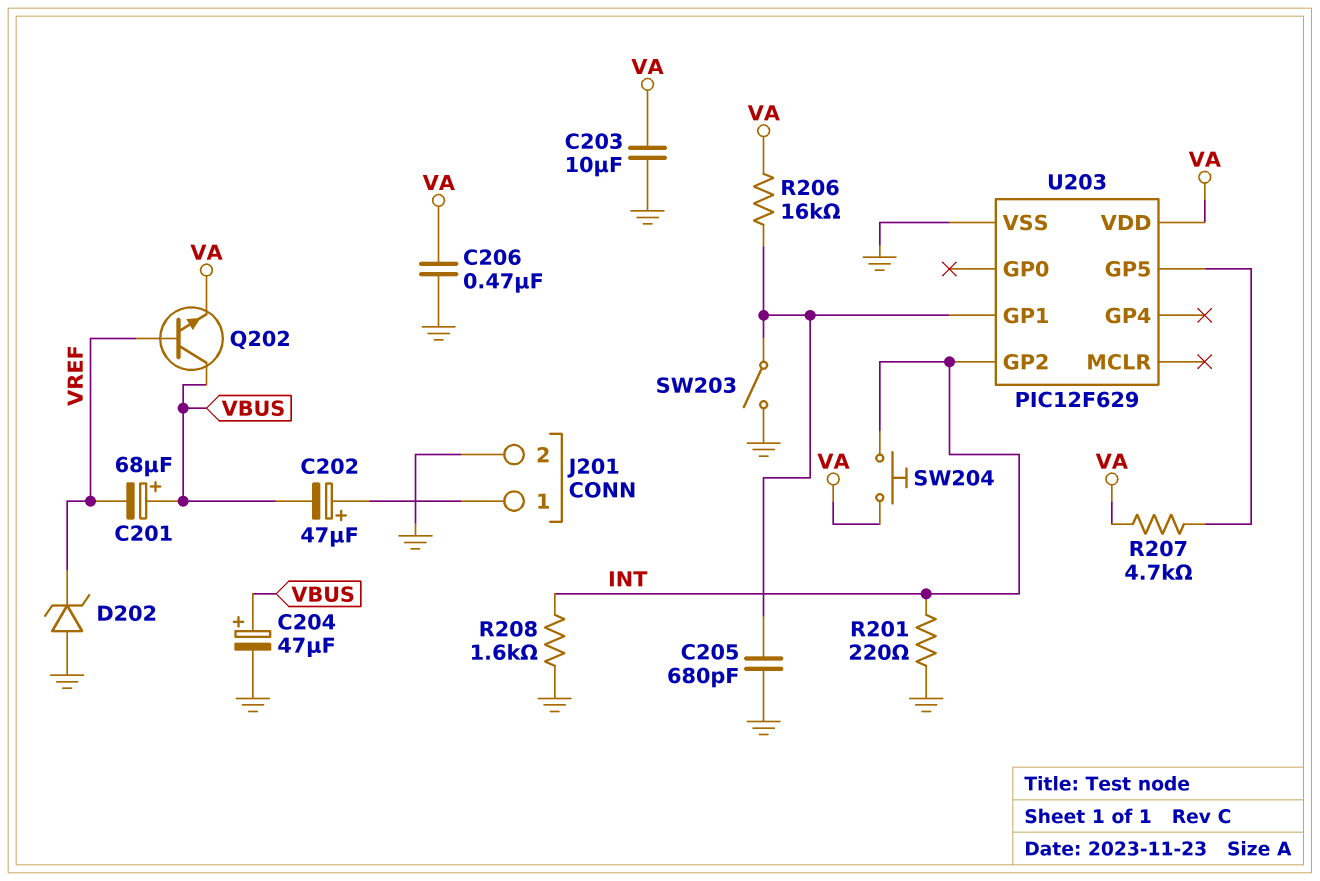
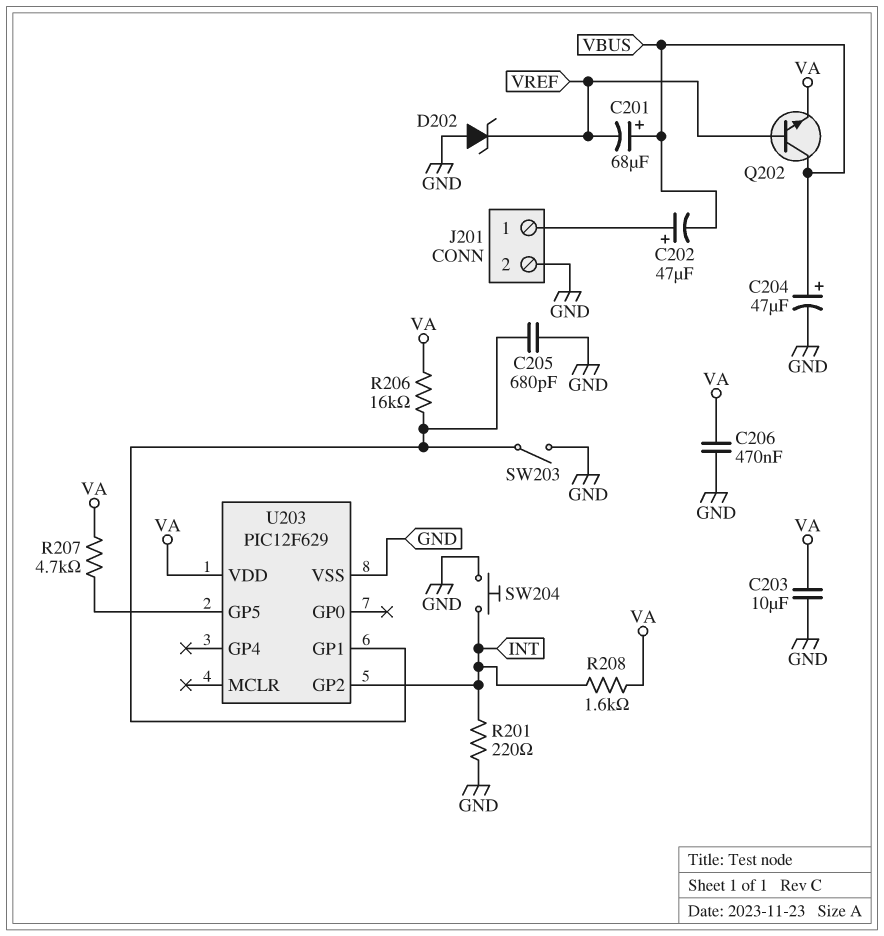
R208: 1.6k (GND, INT) -> 1.6k (INT, VA)
SW204: button (INT, VA) -> button (GND, INT)

